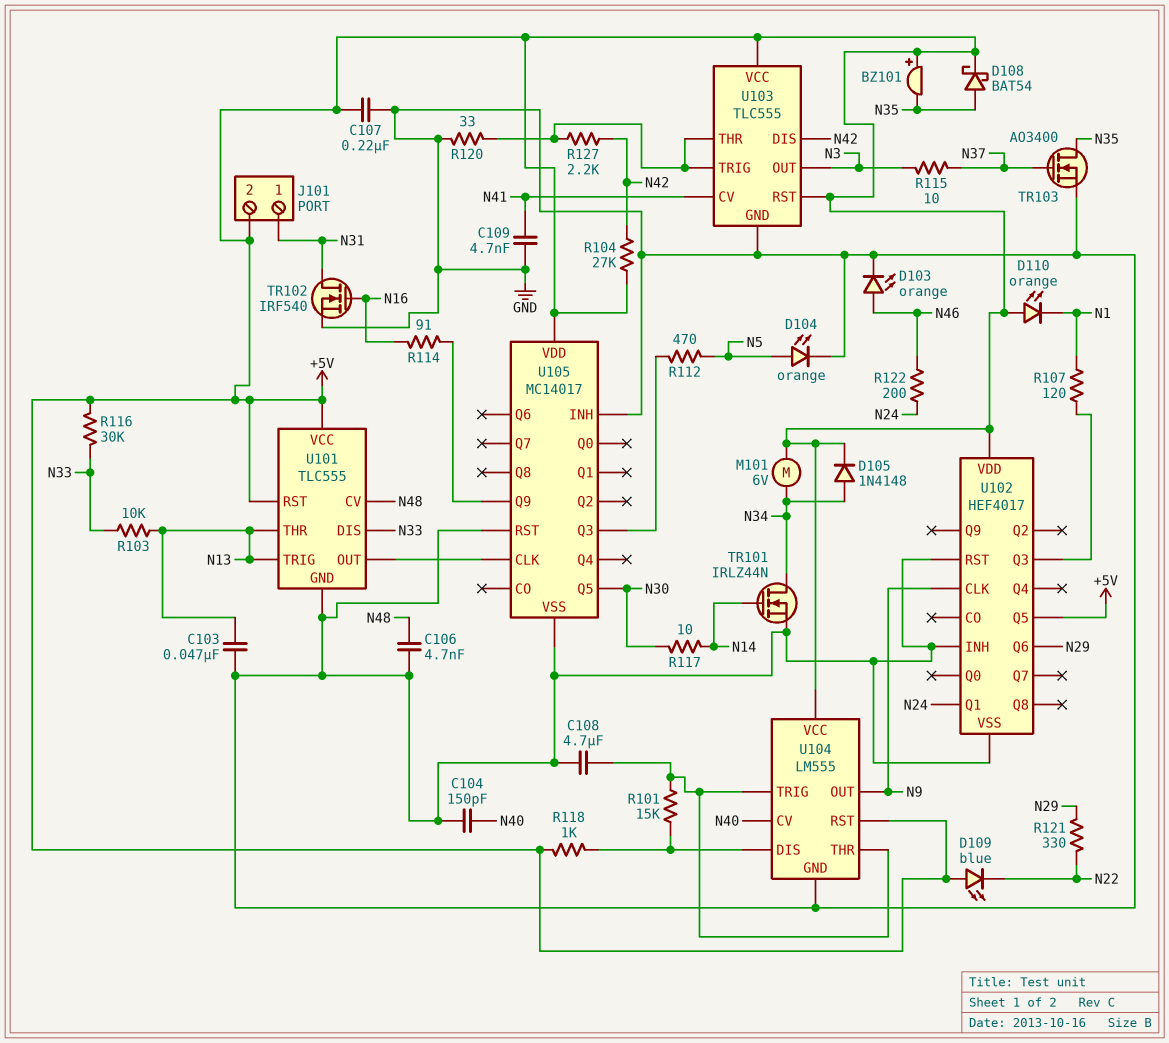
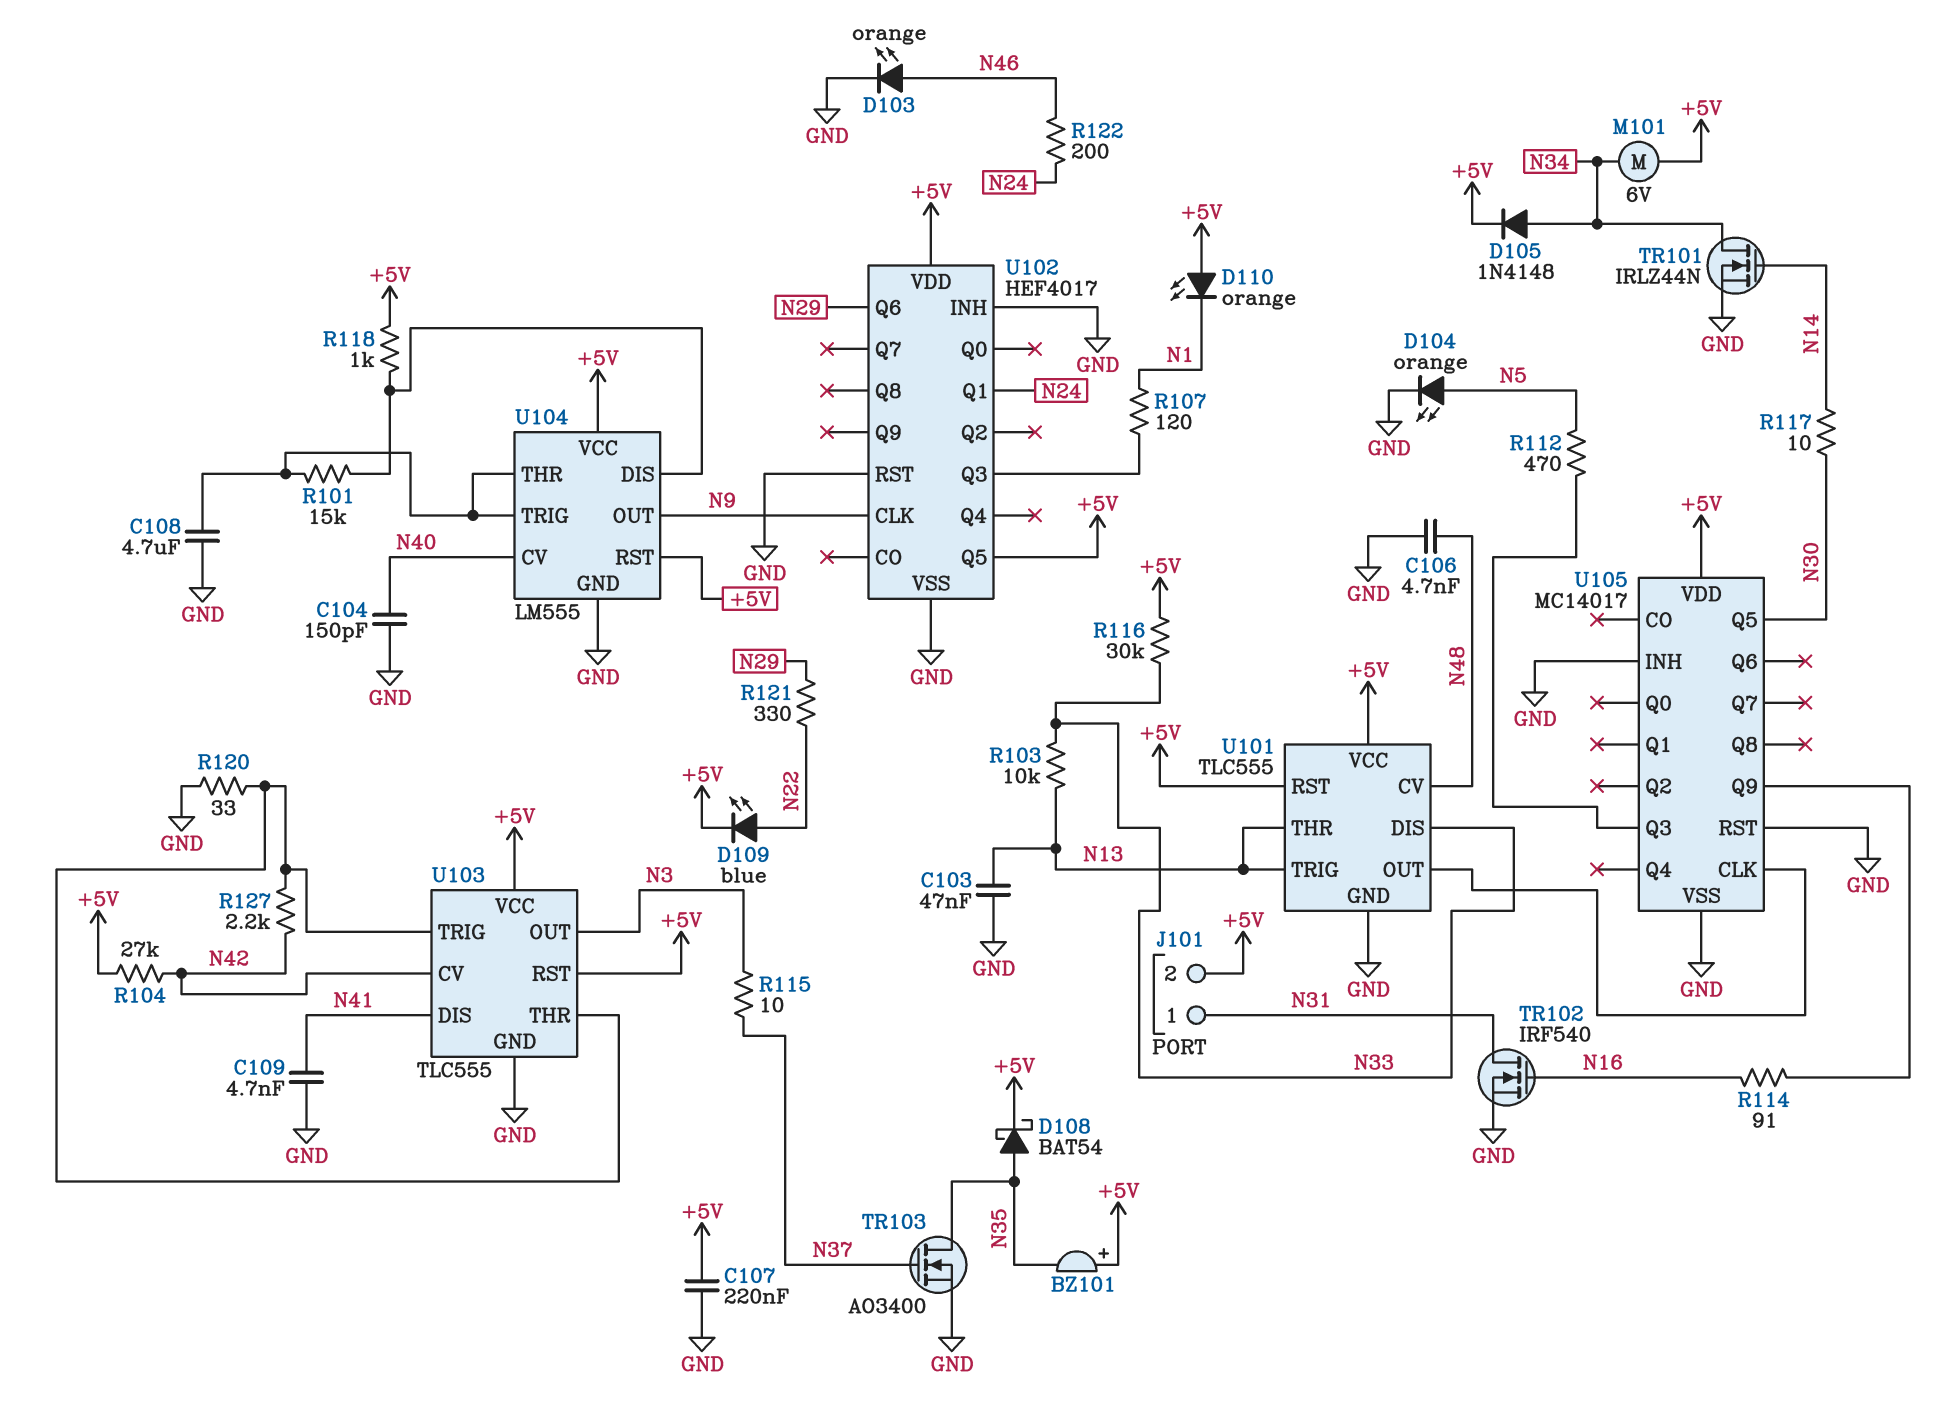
D109: LED blue (A +5V, K N22) -> LED blue (A N22, K +5V)
U103 pin CV: N41 -> N42
U103 pin DIS: N42 -> N41

